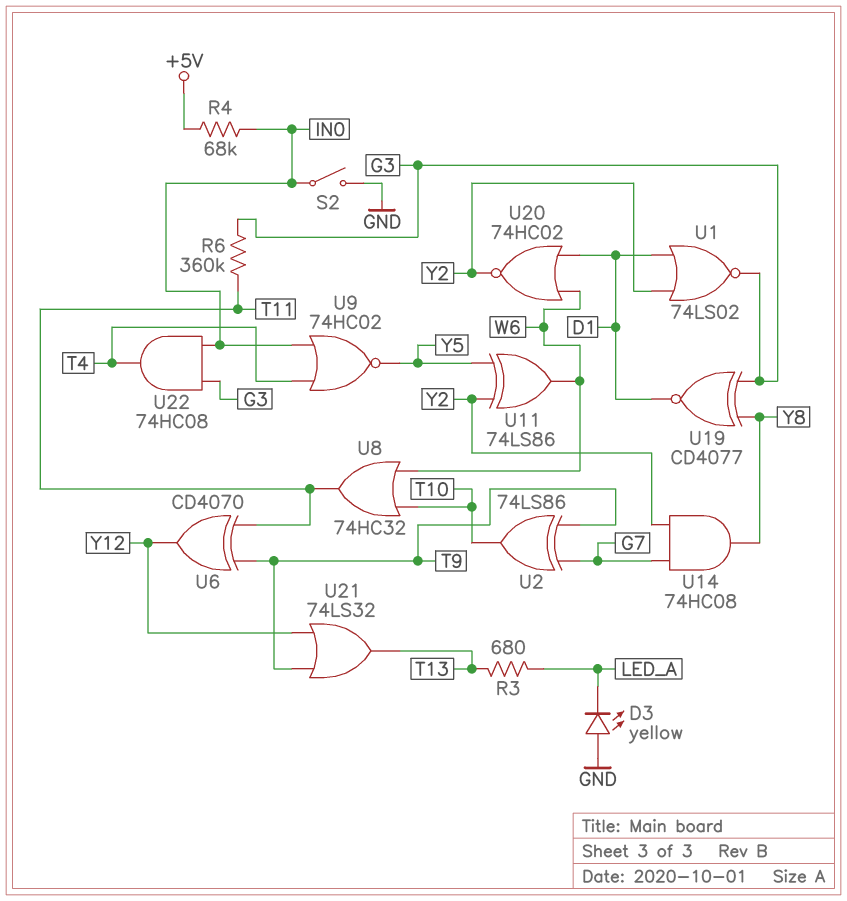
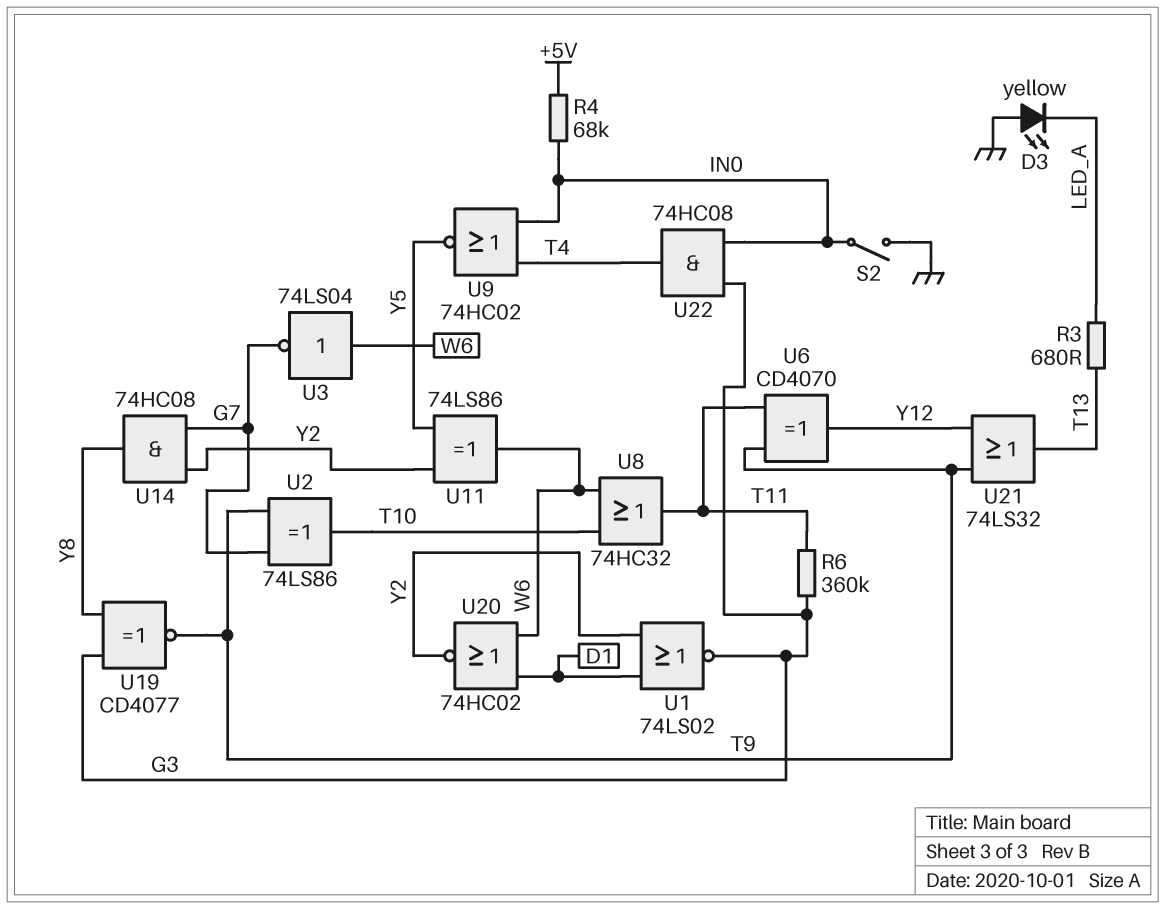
U3: none -> NOT 74LS04 (in W6, out G7)
U19: XNOR CD4077 (in G3, in Y8, out D1) -> XNOR CD4077 (in G3, in Y8, out T9)

